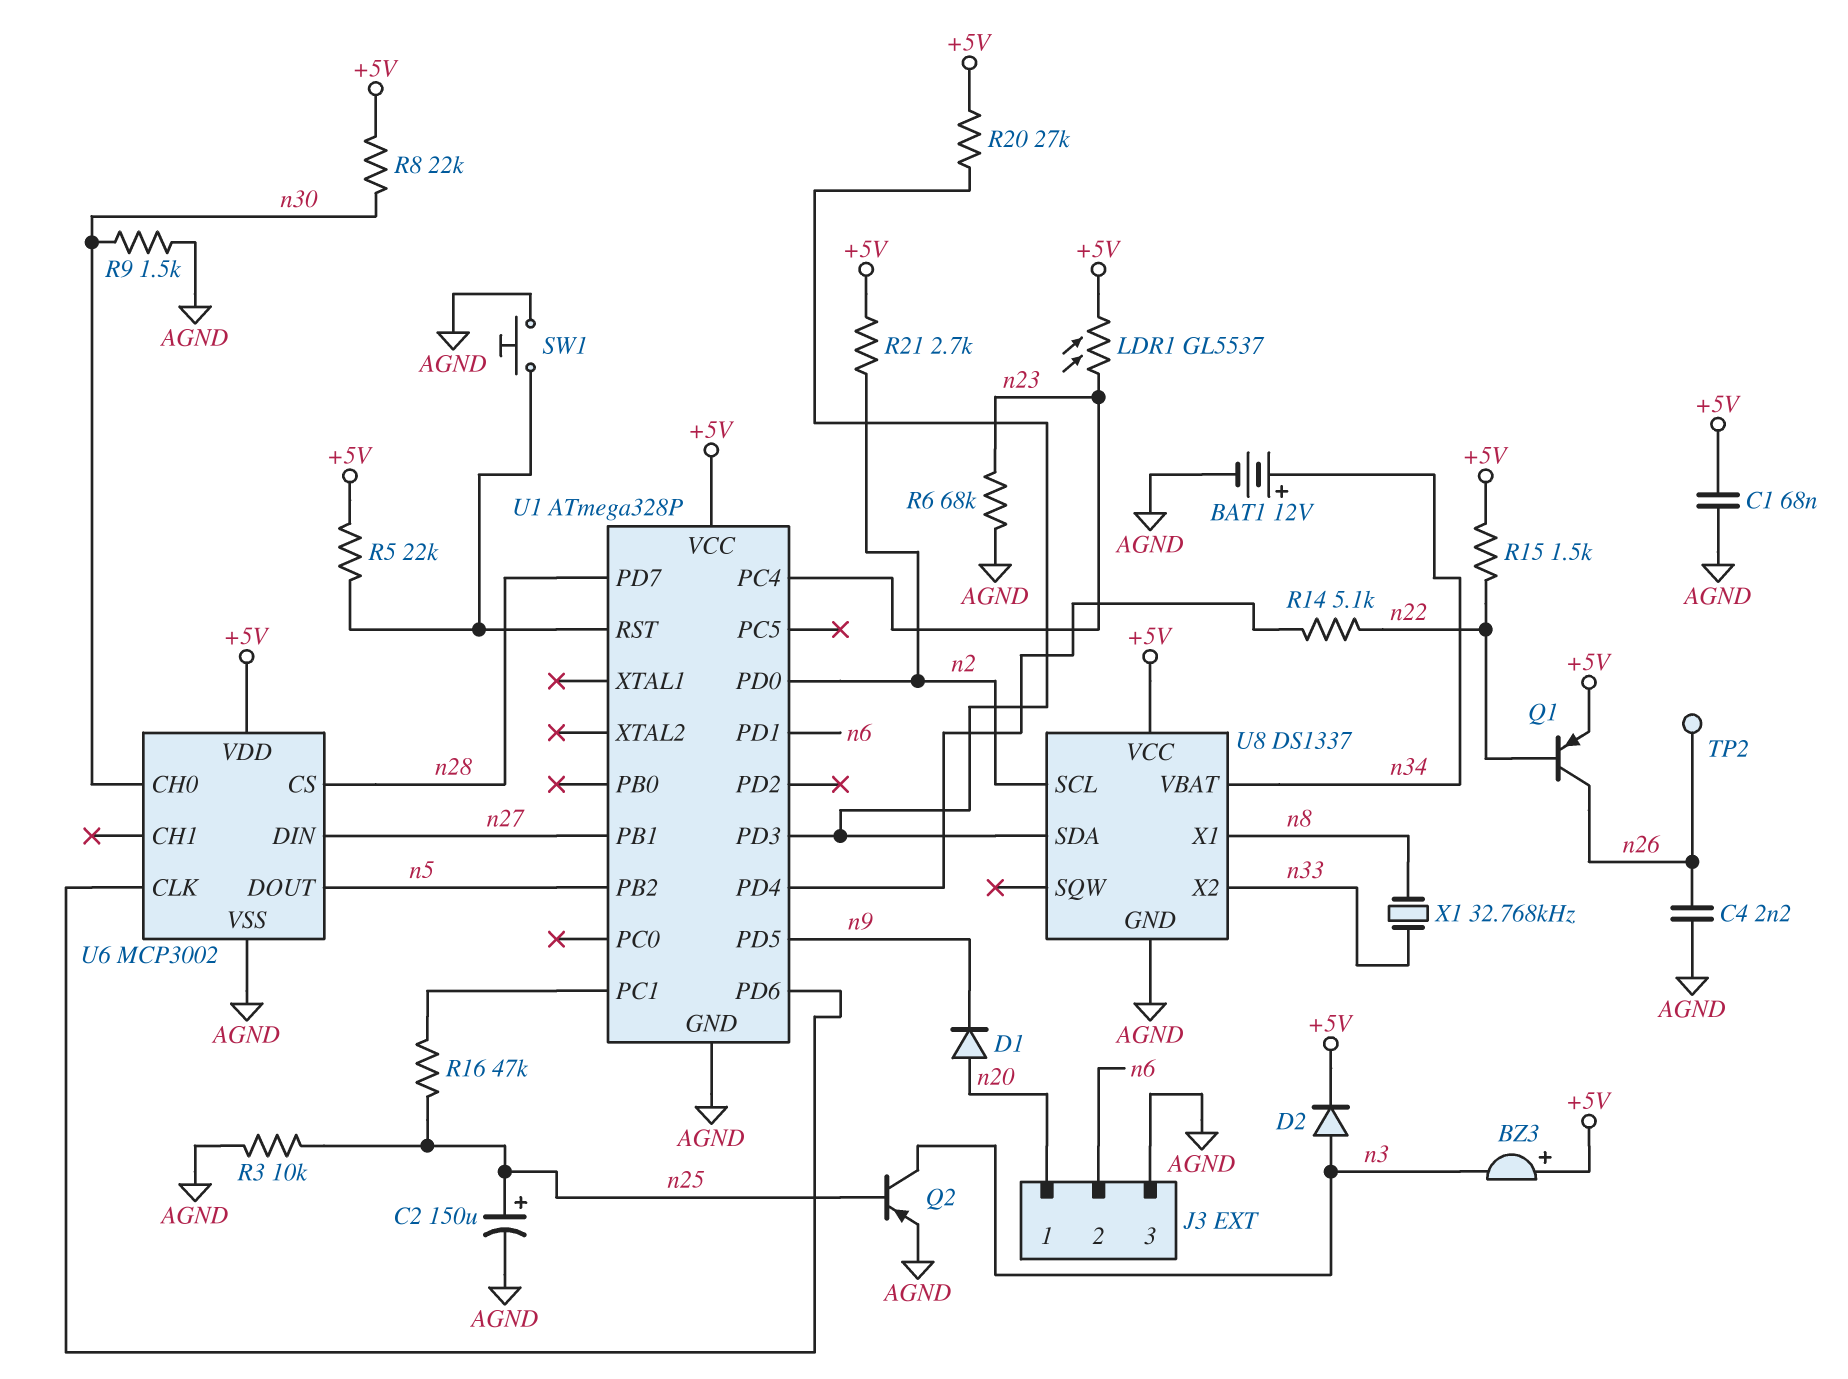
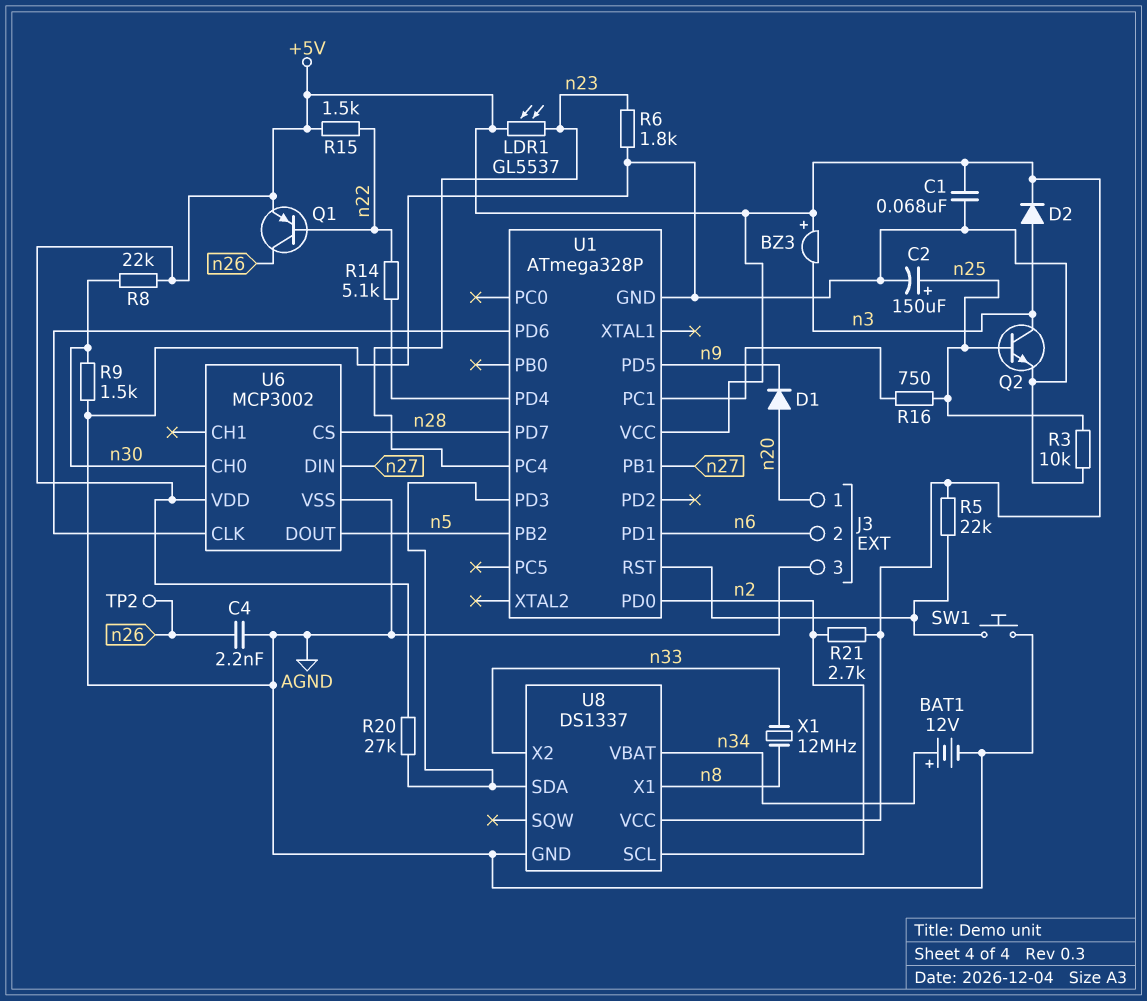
Q2: PNP (B n25, C n3, E AGND) -> NPN (B n25, C n3, E AGND)
R6: 68k (AGND, n23) -> 1.8k (AGND, n23)
R16: 47k (U1/PC1, n25) -> 750 (U1/PC1, n25)
X1: 32.768kHz (n8, n33) -> 12MHz (n8, n33)

